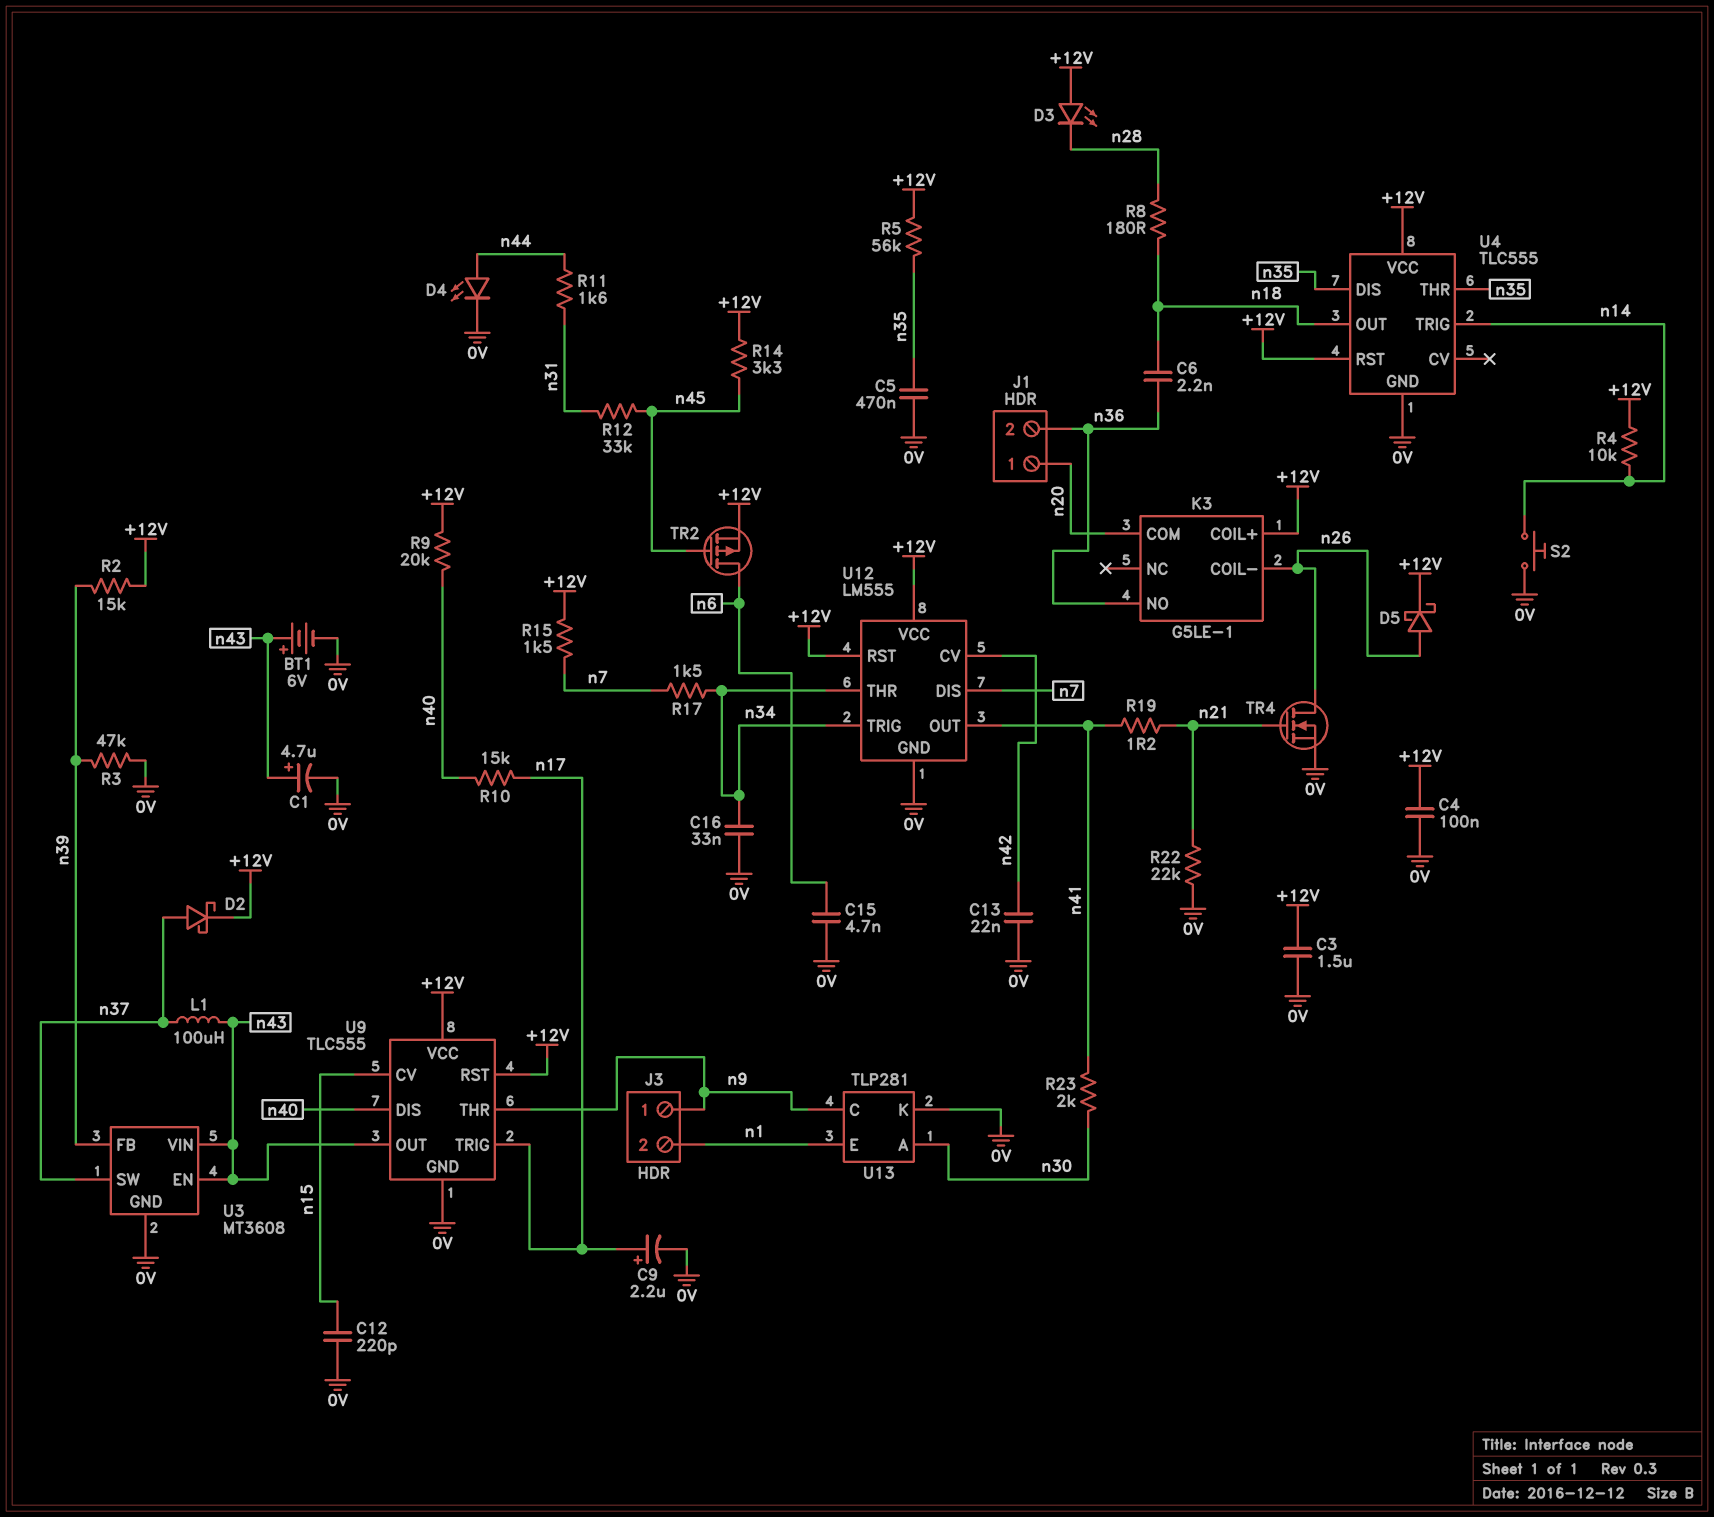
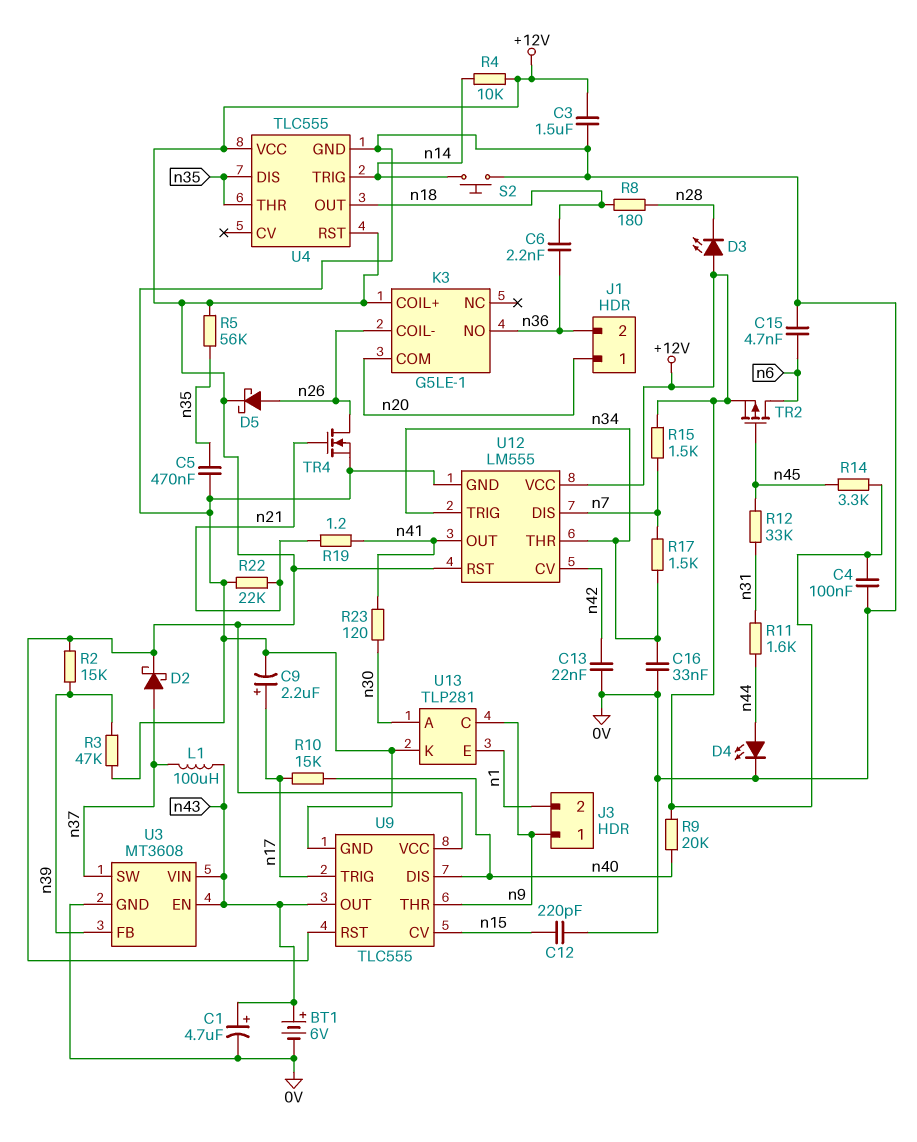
R23: 2k (n30, n41) -> 120 (n30, n41)

